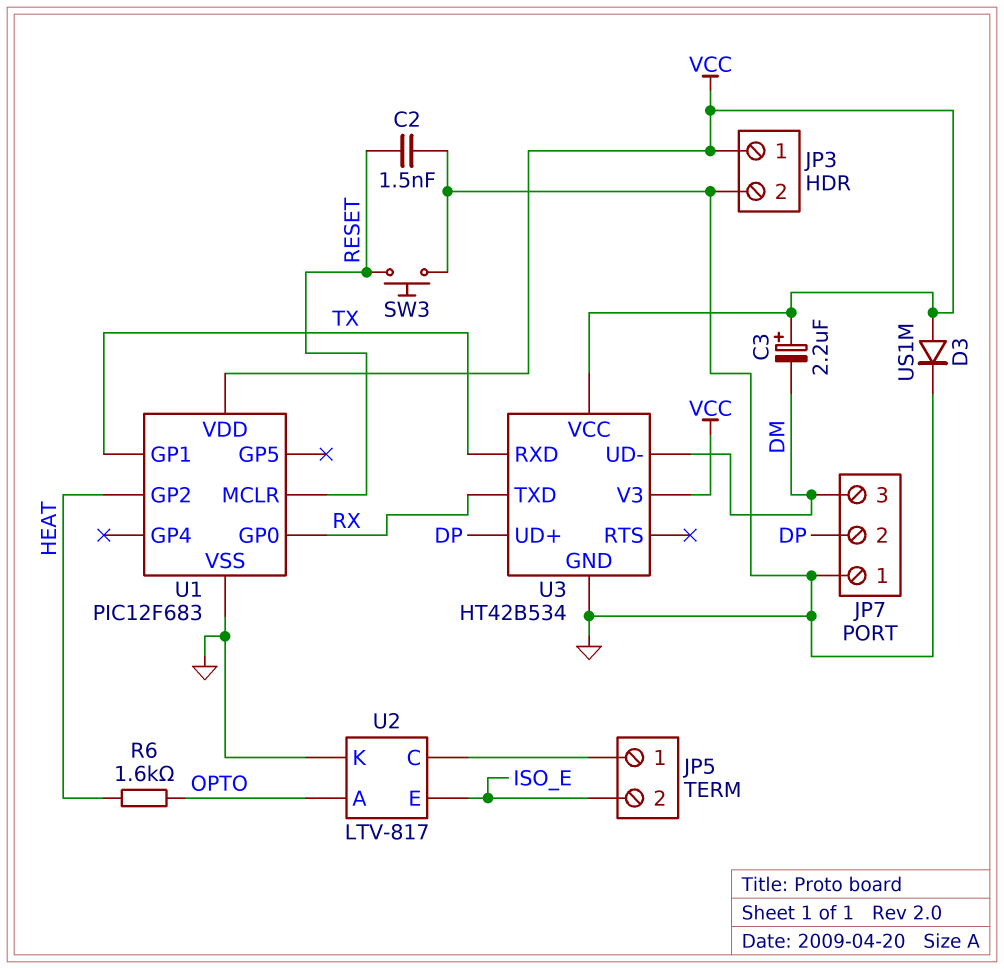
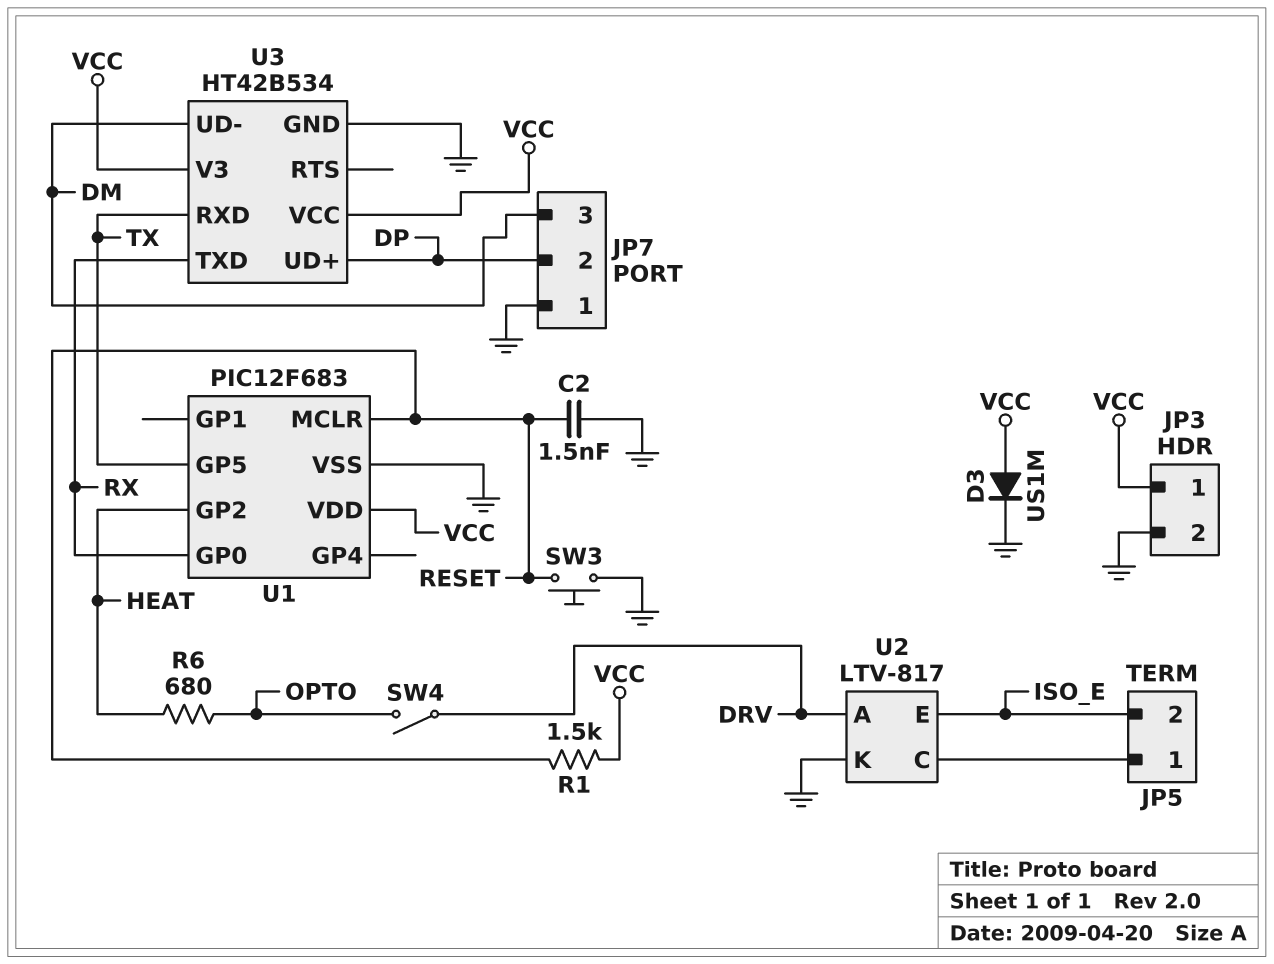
C3: 2.2uF (plus VCC, minus DM) -> none
R1: none -> 1.5k (RESET, VCC)
R6: 1.6k (HEAT, OPTO) -> 680 (HEAT, OPTO)
SW4: none -> switch (DRV, OPTO)
U1 pin GP1: TX -> none
U1 pin GP5: none -> TX
U2 pin A: OPTO -> DRV

